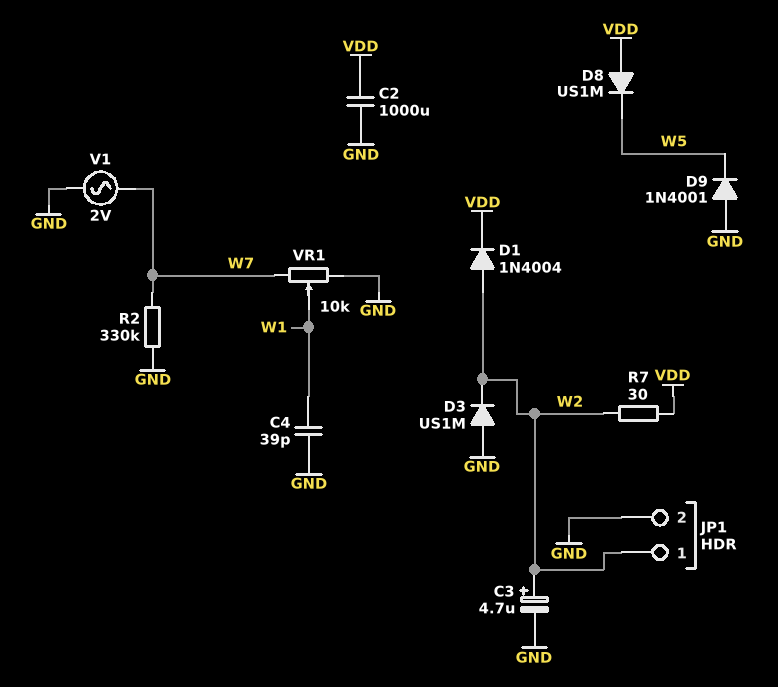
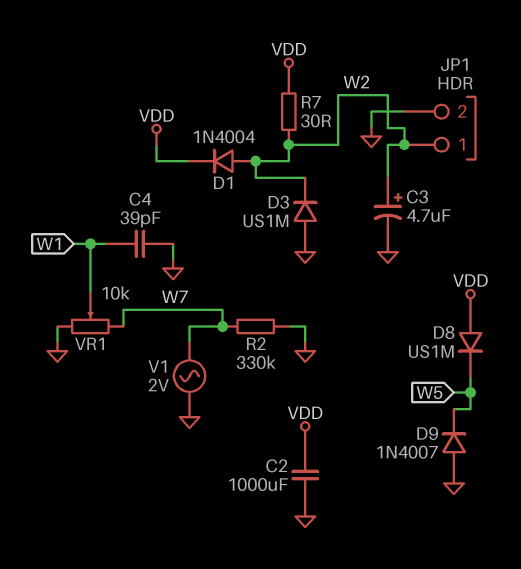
D9: diode 1N4001 (A GND, K W5) -> diode 1N4007 (A GND, K W5)

